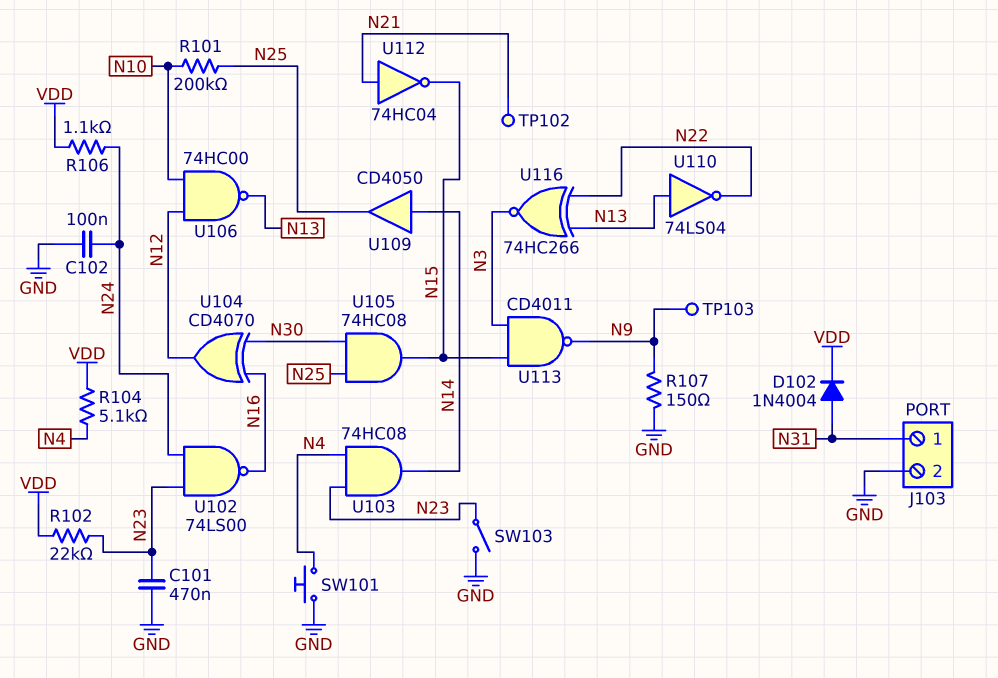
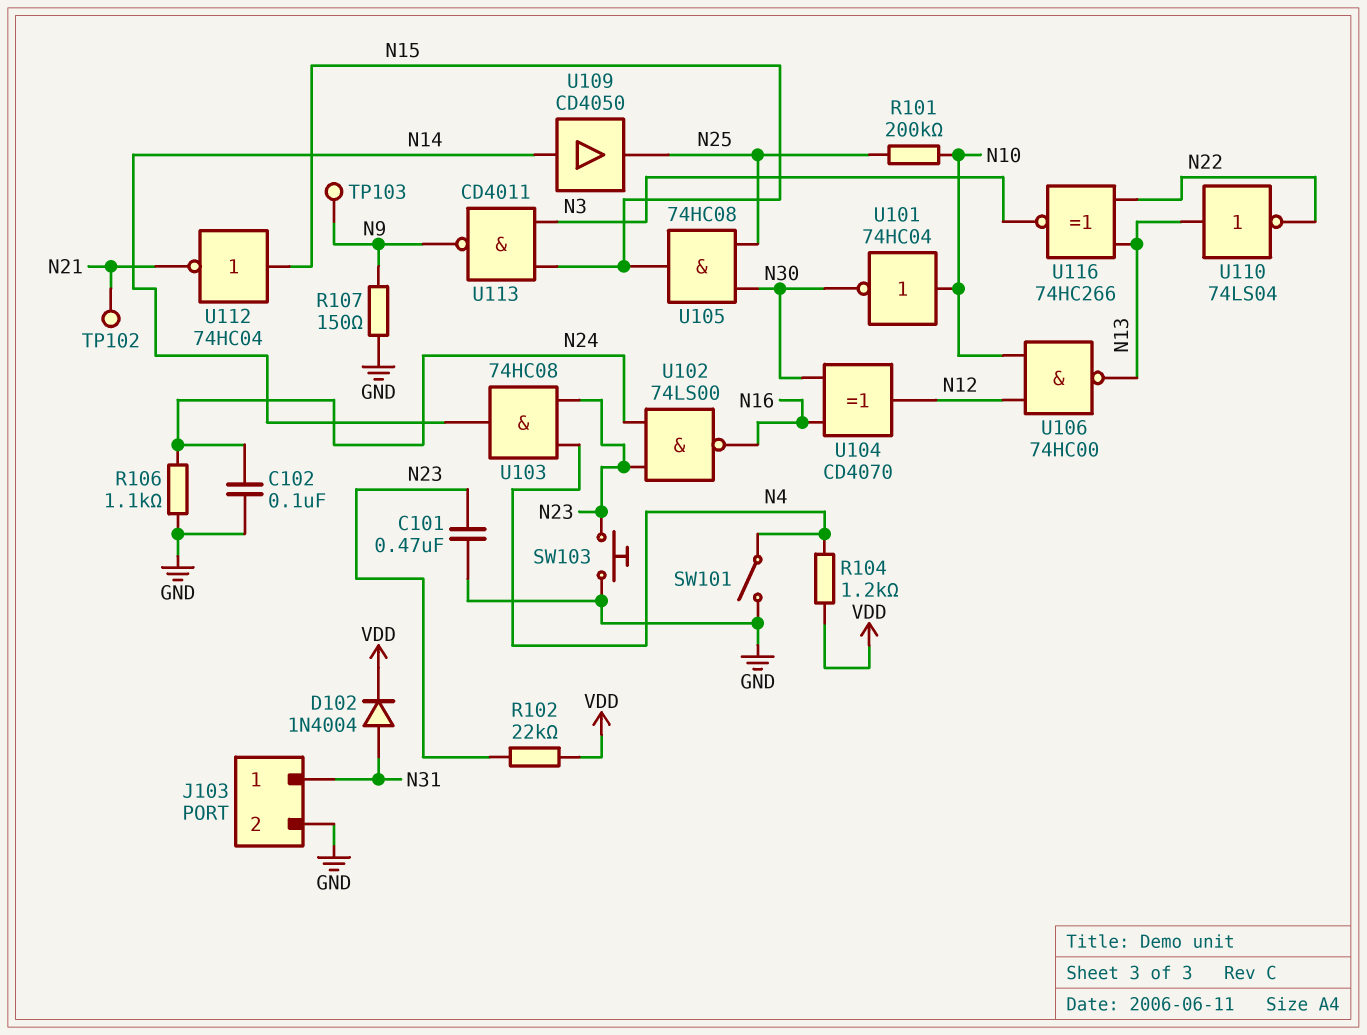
R104: 5.1k (N4, VDD) -> 1.2k (N4, VDD)
R106: 1.1k (N24, VDD) -> 1.1k (GND, N24)
SW101: button (GND, N4) -> switch (GND, N4)
SW103: switch (GND, N23) -> button (GND, N23)
U101: none -> NOT 74HC04 (in N10, out N30)
U112: NOT 74HC04 (in N21, out N15) -> NOT 74HC04 (in N15, out N21)

